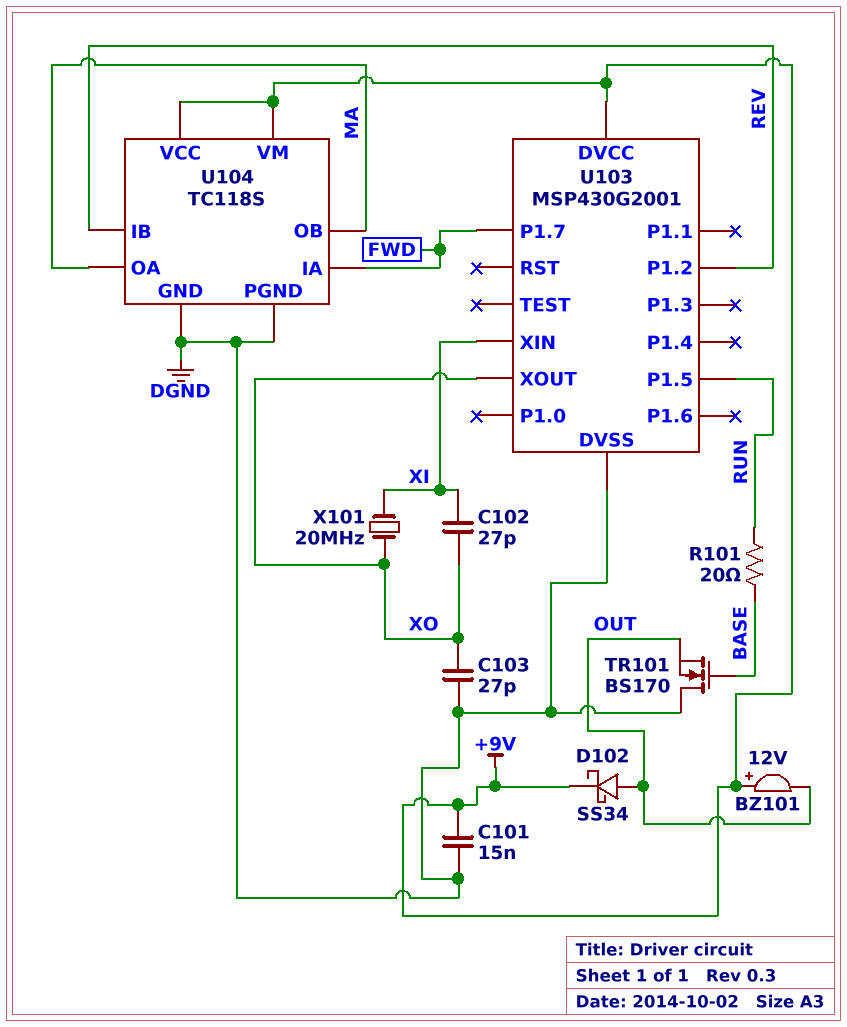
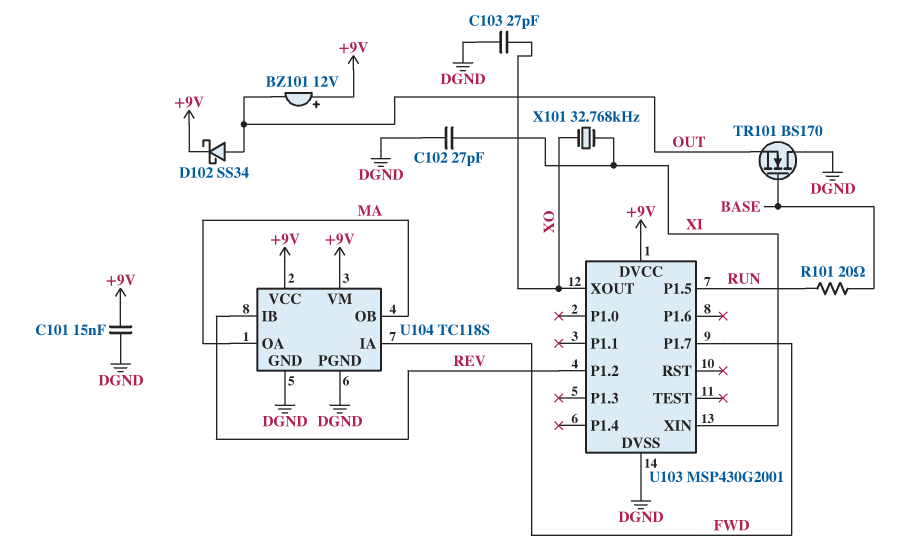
C102: 27pF (XI, XO) -> 27pF (DGND, XI)
X101: 20MHz (XI, XO) -> 32.768kHz (XI, XO)

